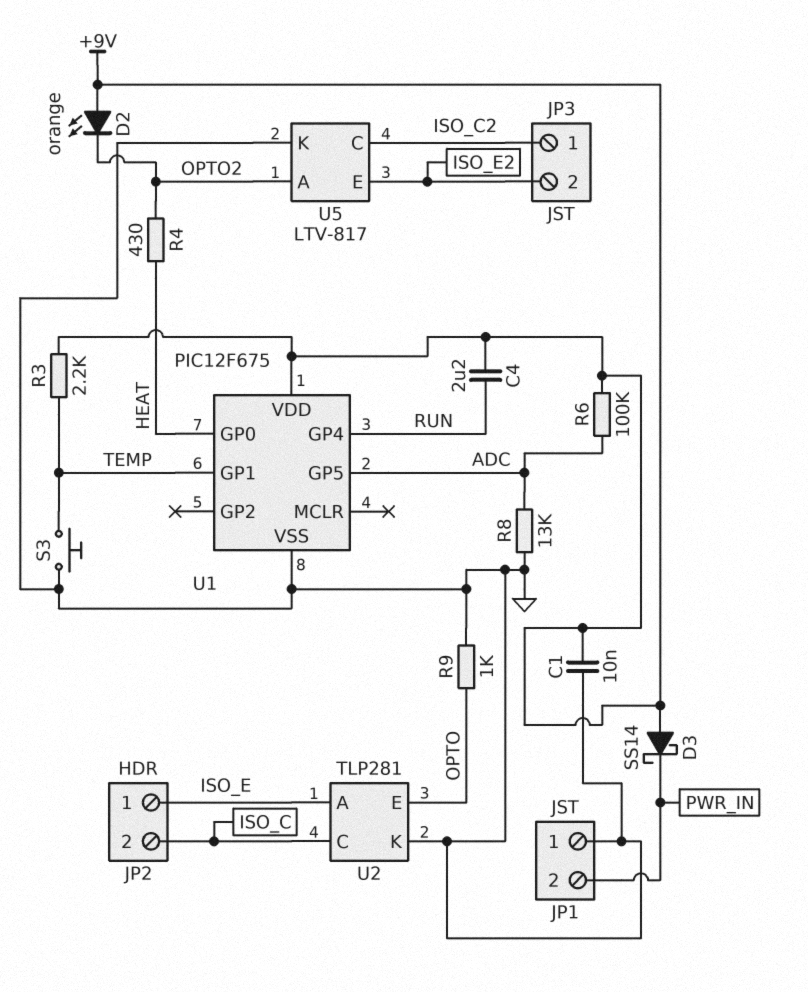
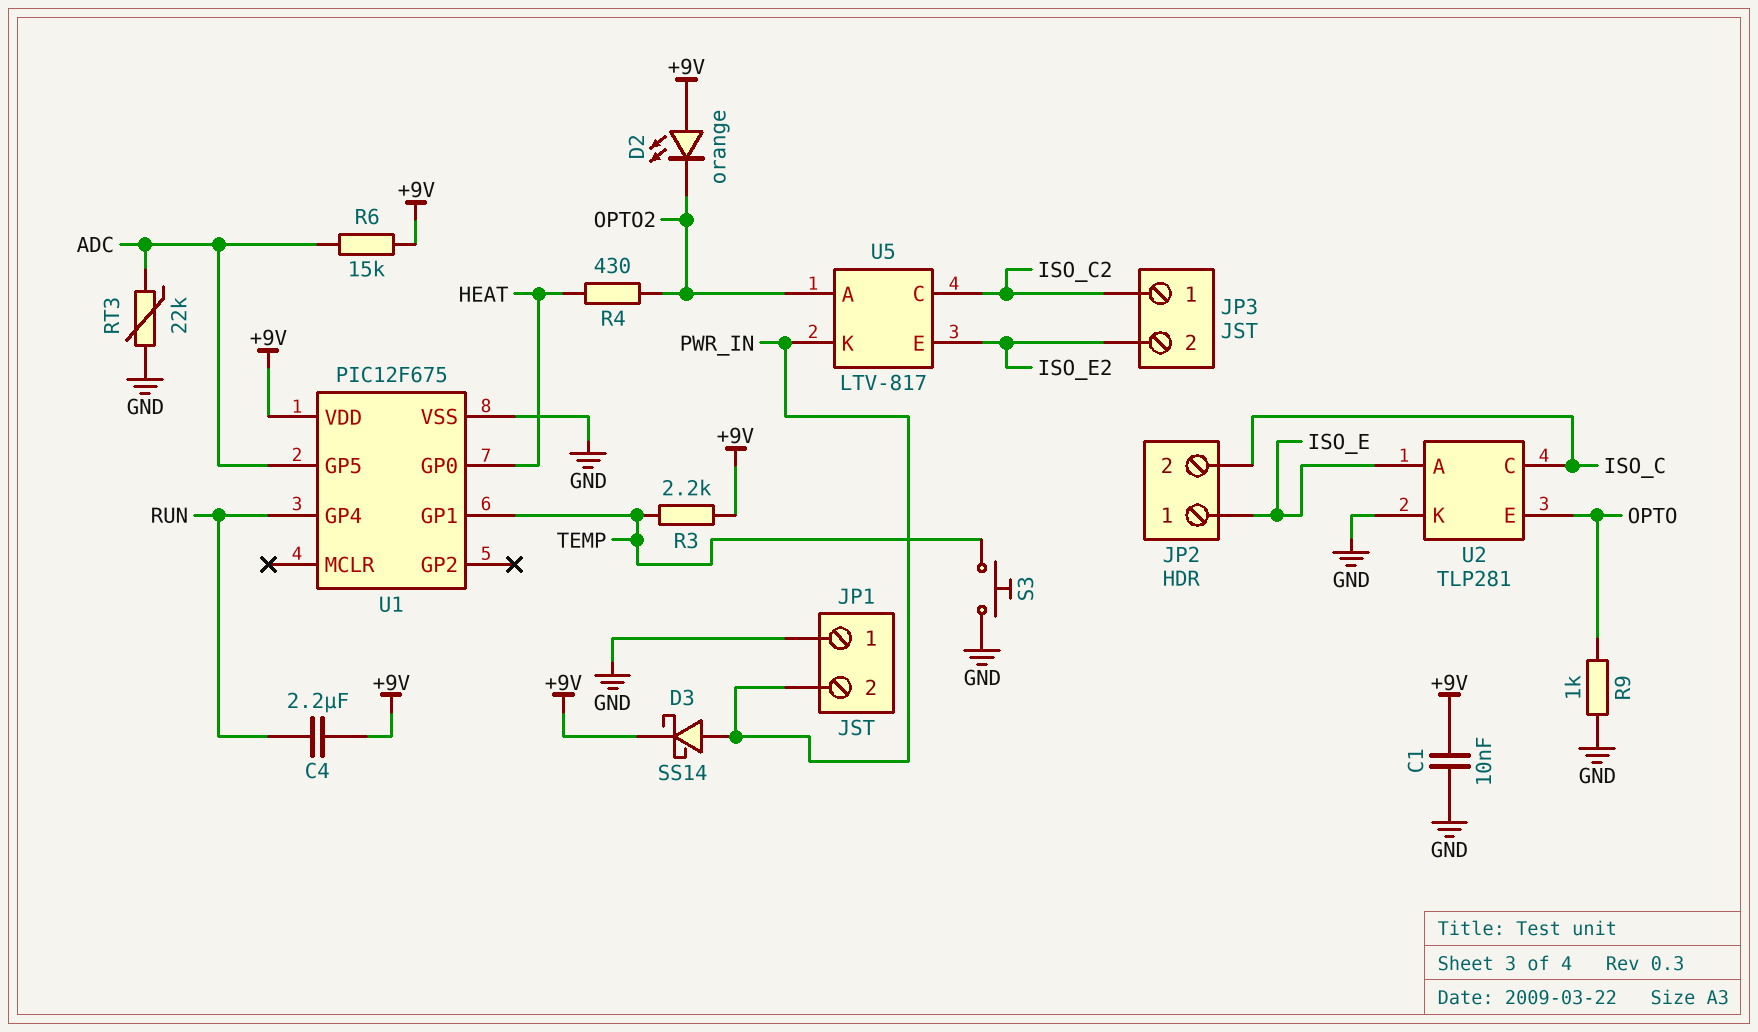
D3: schottky SS14 (A +9V, K PWR_IN) -> schottky SS14 (A PWR_IN, K +9V)
R6: 100k (+9V, ADC) -> 15k (+9V, ADC)
R8: 13k (ADC, GND) -> none
RT3: none -> 22k (ADC, GND)
U5 pin K: GND -> PWR_IN

